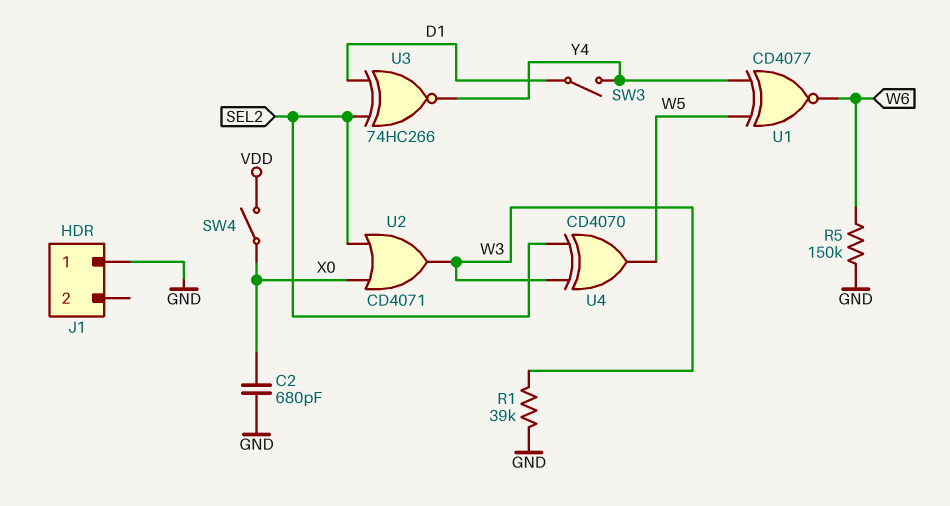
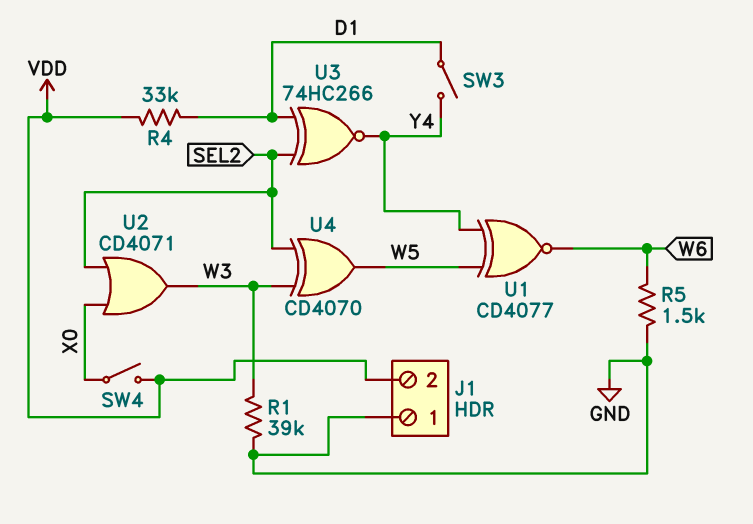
C2: 680pF (GND, X0) -> none
J1 pin 2: none -> VDD
R4: none -> 33k (D1, VDD)
R5: 150k (GND, W6) -> 1.5k (GND, W6)

